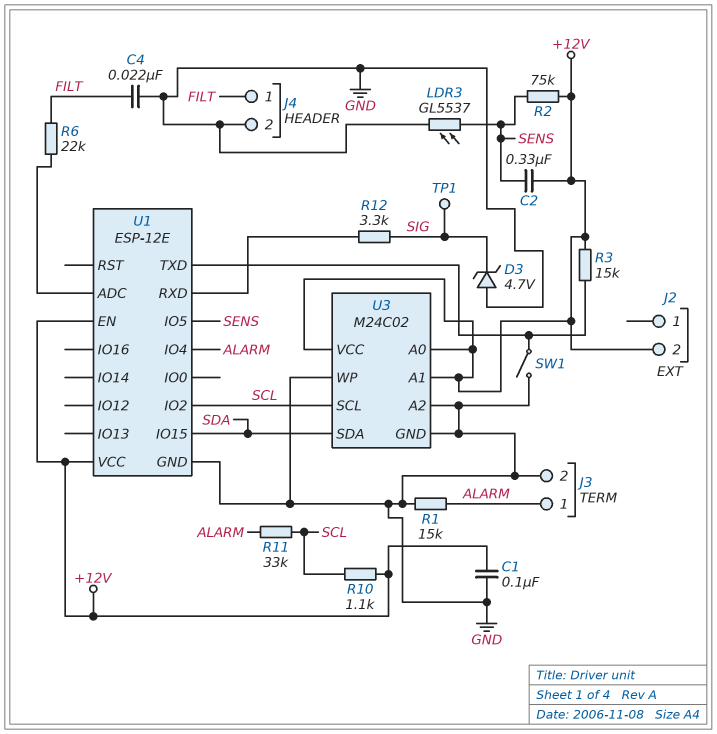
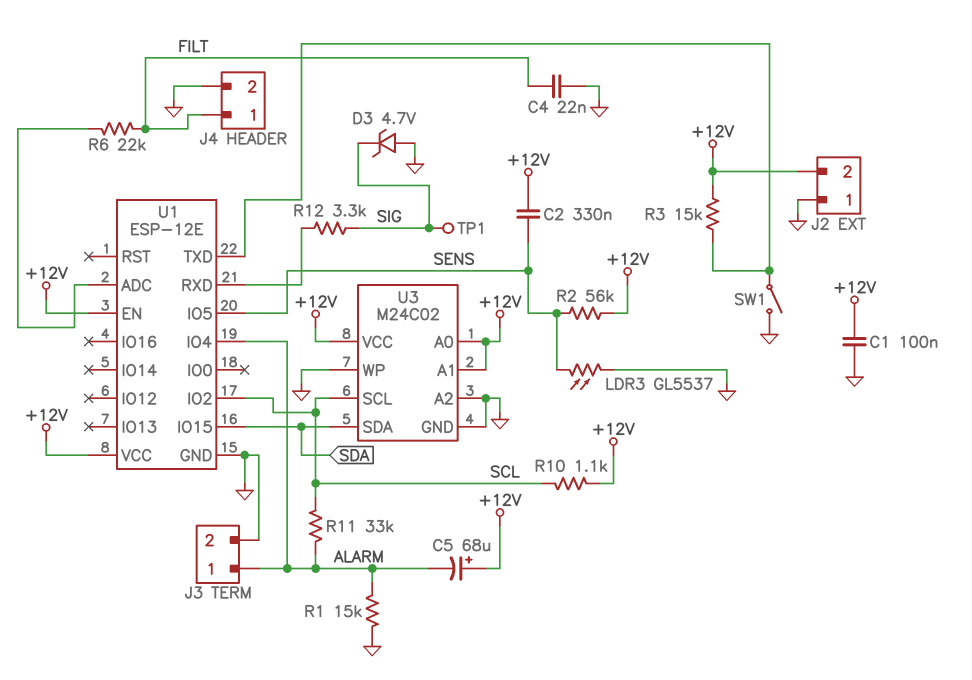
C5: none -> 68uF (plus +12V, minus ALARM)
J2 pin 1: none -> GND
R2: 75k (+12V, SENS) -> 56k (+12V, SENS)

